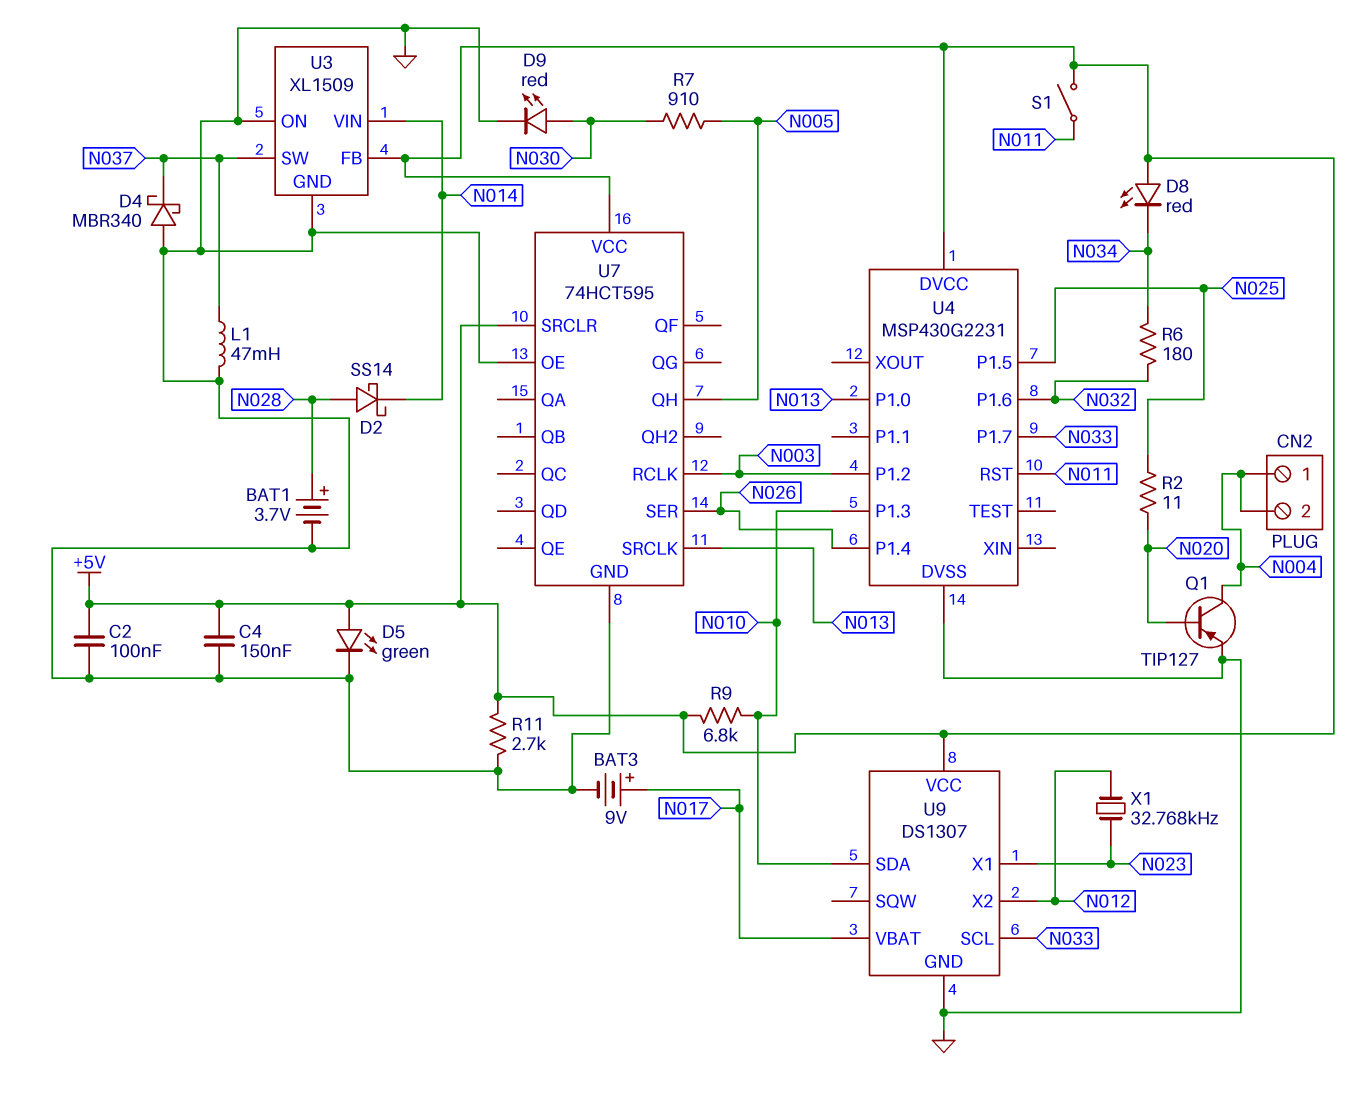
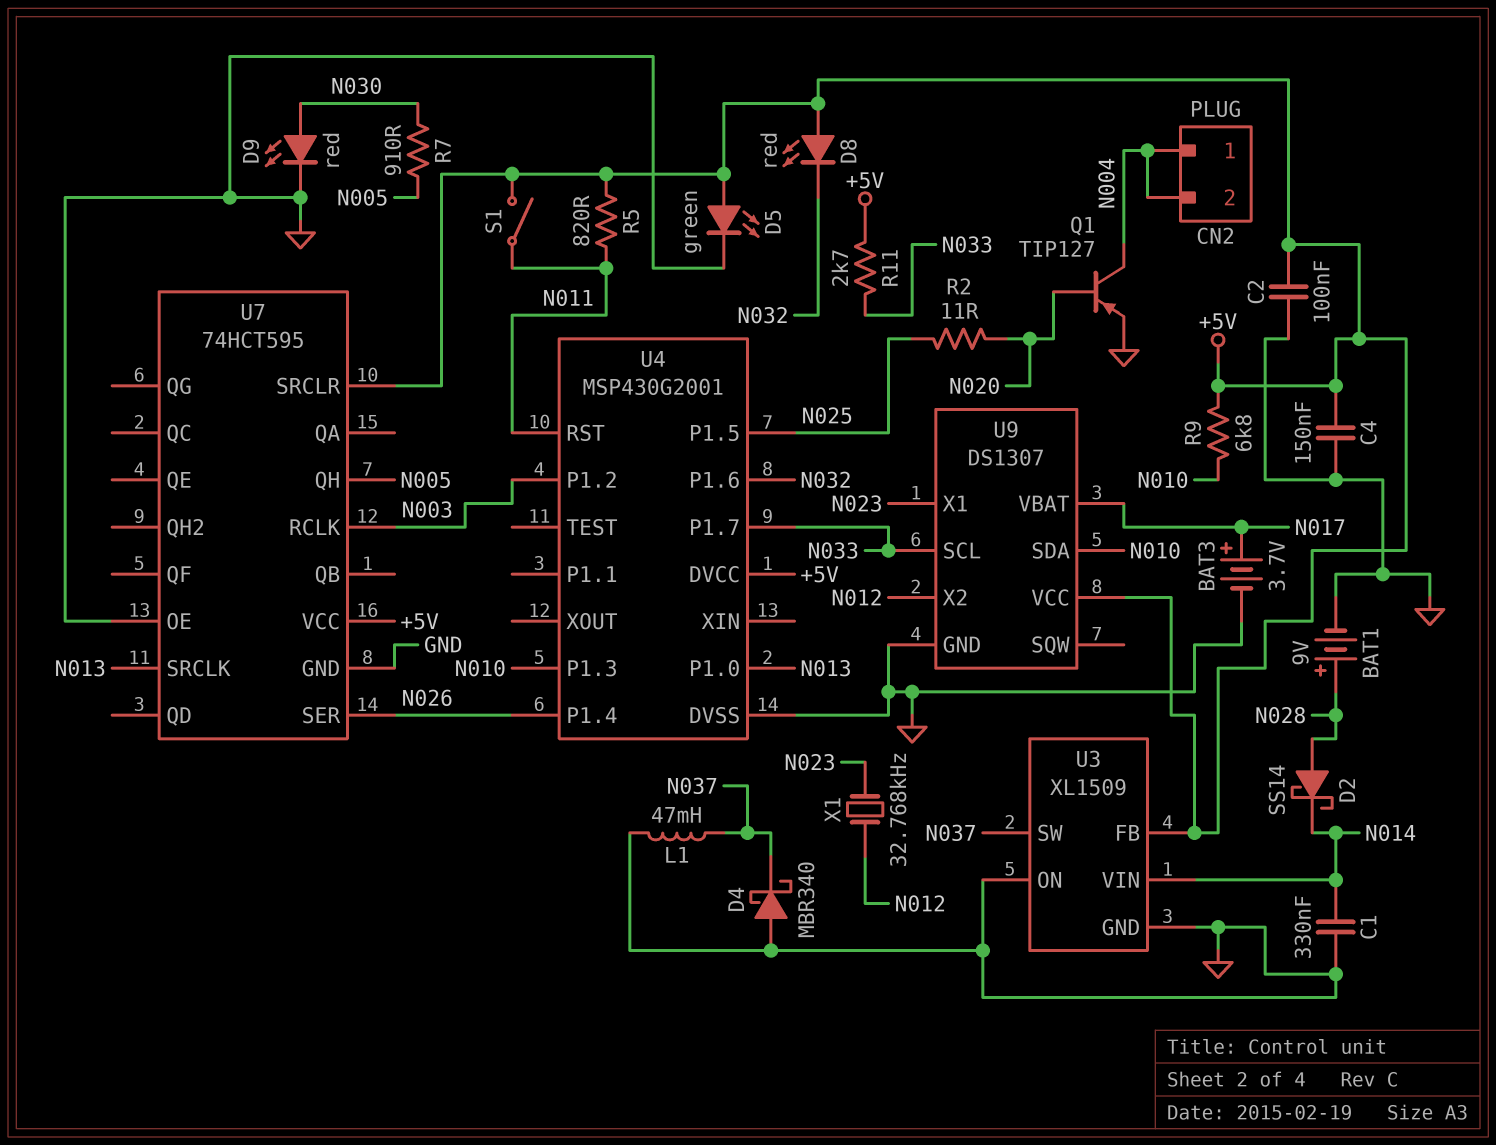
BAT1: 3.7V (plus N028, minus GND) -> 9V (plus N028, minus GND)
BAT3: 9V (plus N017, minus GND) -> 3.7V (plus N017, minus GND)
C1: none -> 330nF (GND, N014)
D8: LED red (A +5V, K N034) -> LED red (A +5V, K N032)
R5: none -> 820 (+5V, N011)
R6: 180 (N032, N034) -> none
R11: 2.7k (+5V, GND) -> 2.7k (+5V, N033)
U4: MSP430G2231 -> MSP430G2001

